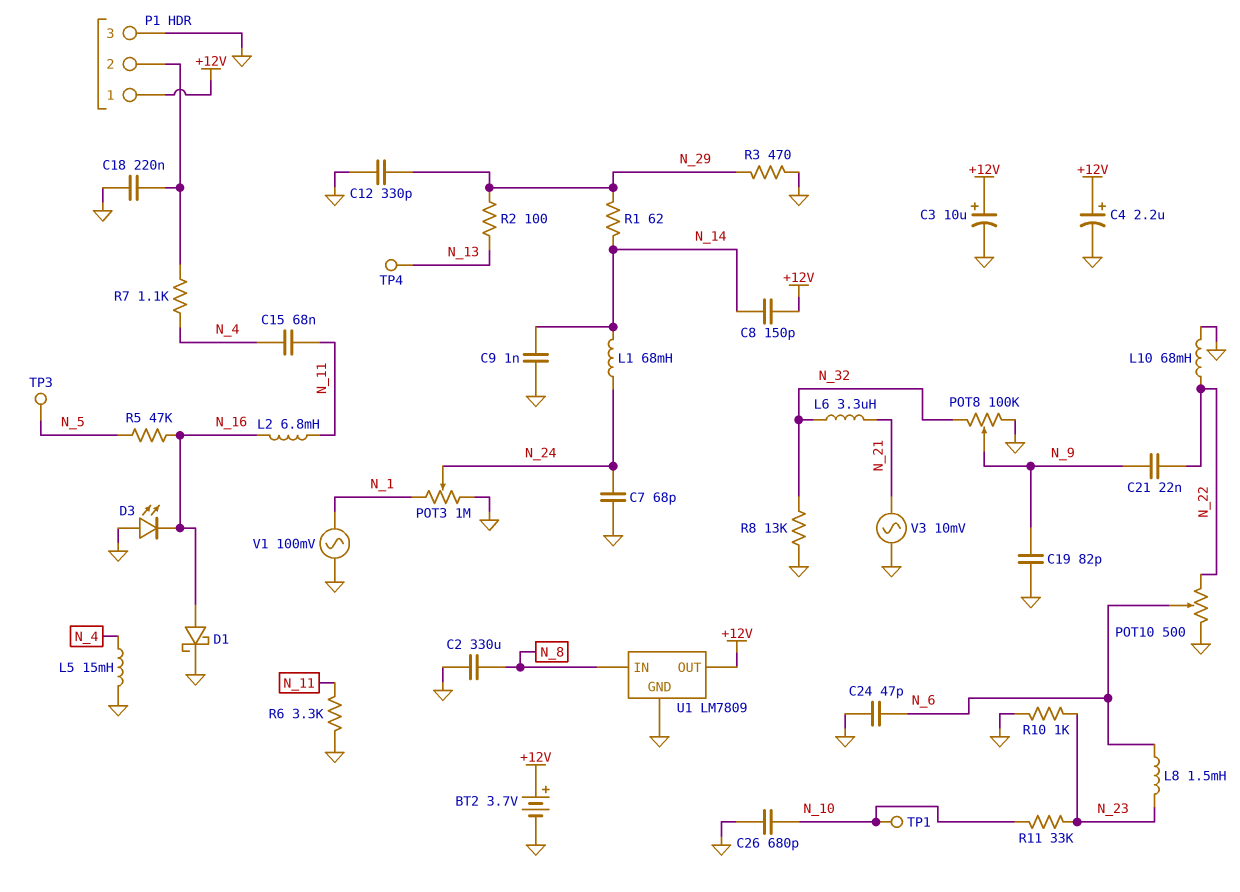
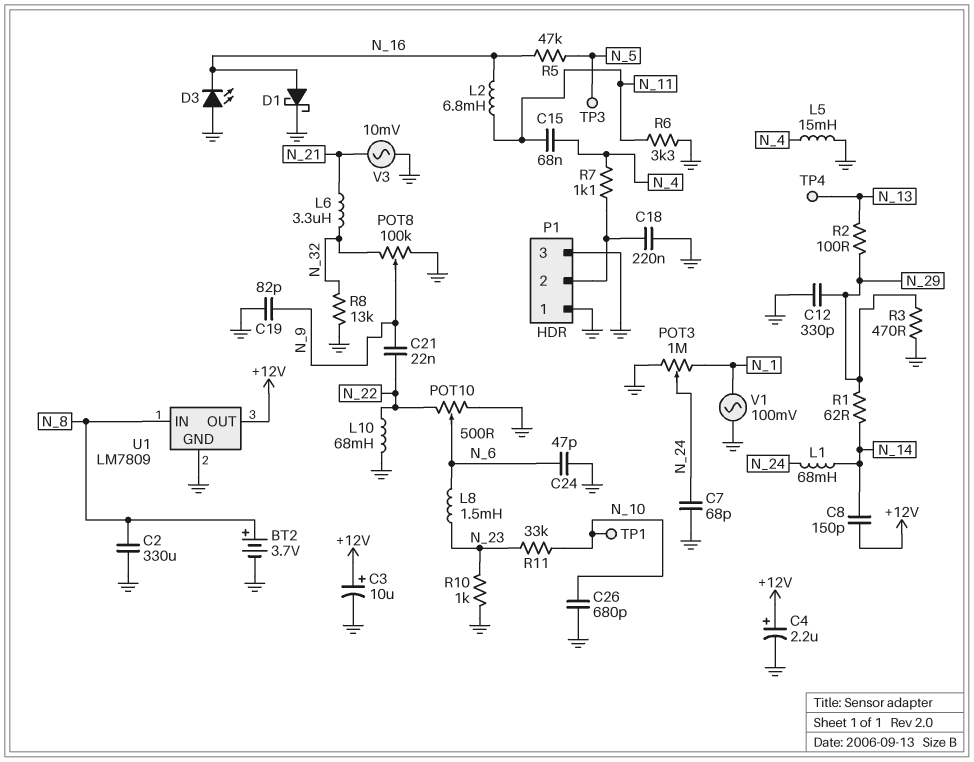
BT2: 3.7V (plus +12V, minus GND) -> 3.7V (plus N_8, minus GND)
C9: 1nF (GND, N_14) -> none
P1 pin 1: +12V -> GND

